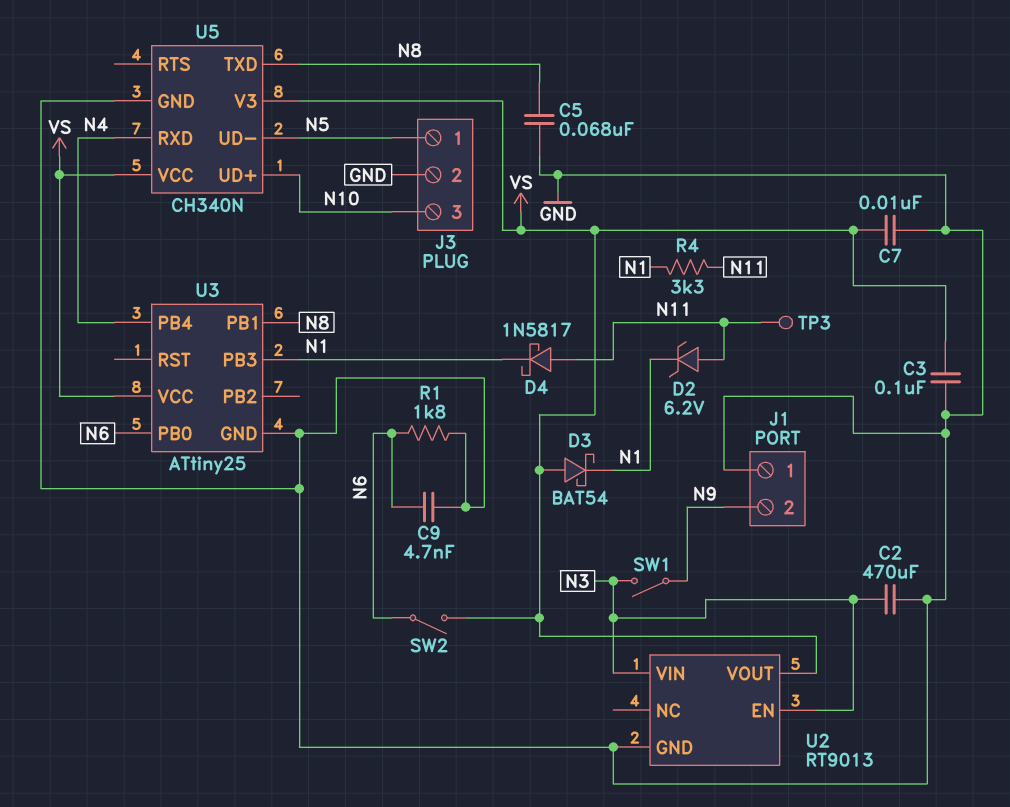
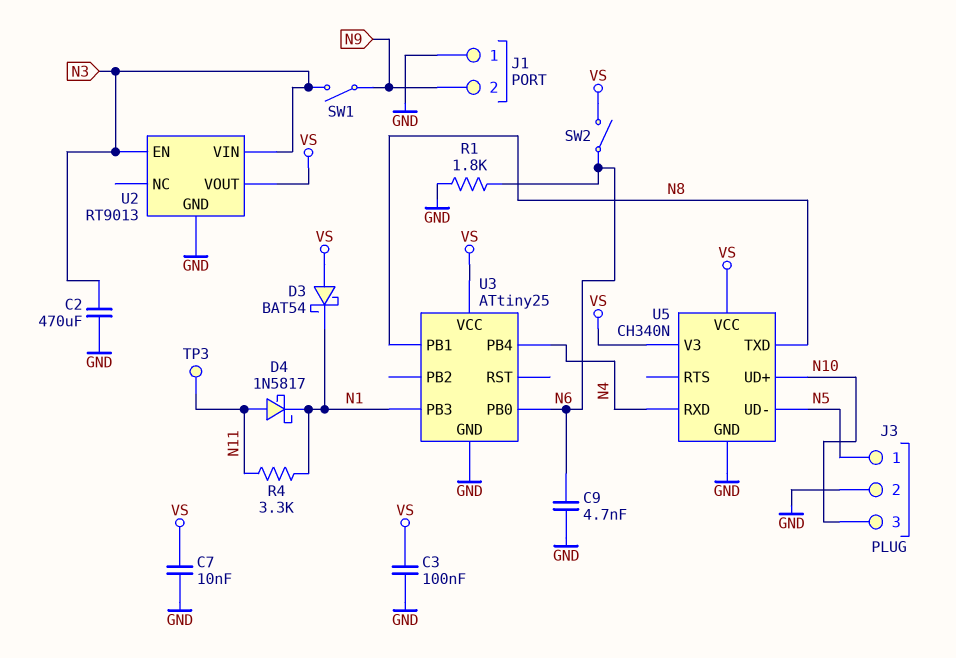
C5: 68nF (GND, N8) -> none
D2: zener 6.2V (A N11, K N1) -> none

